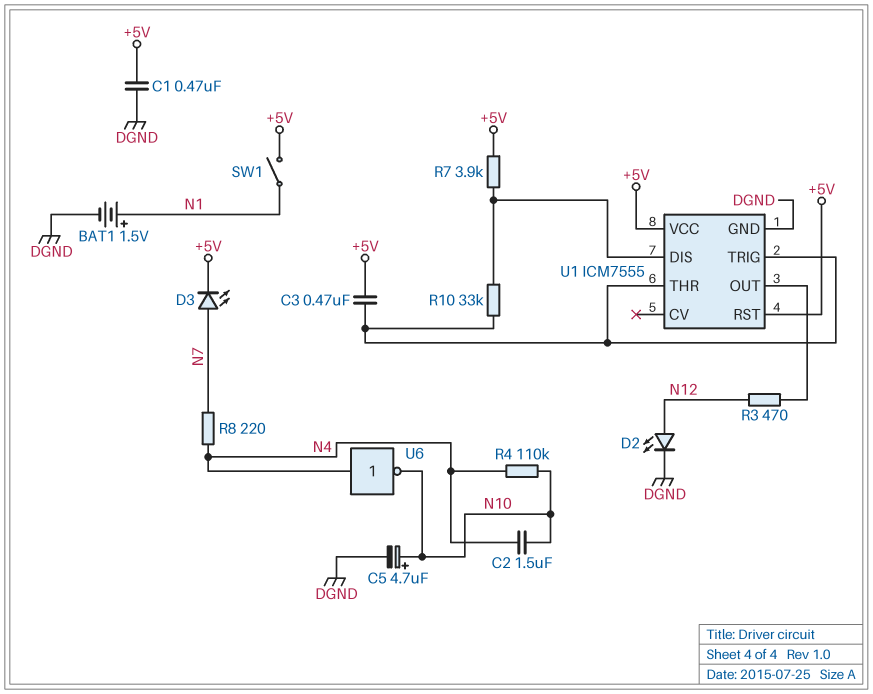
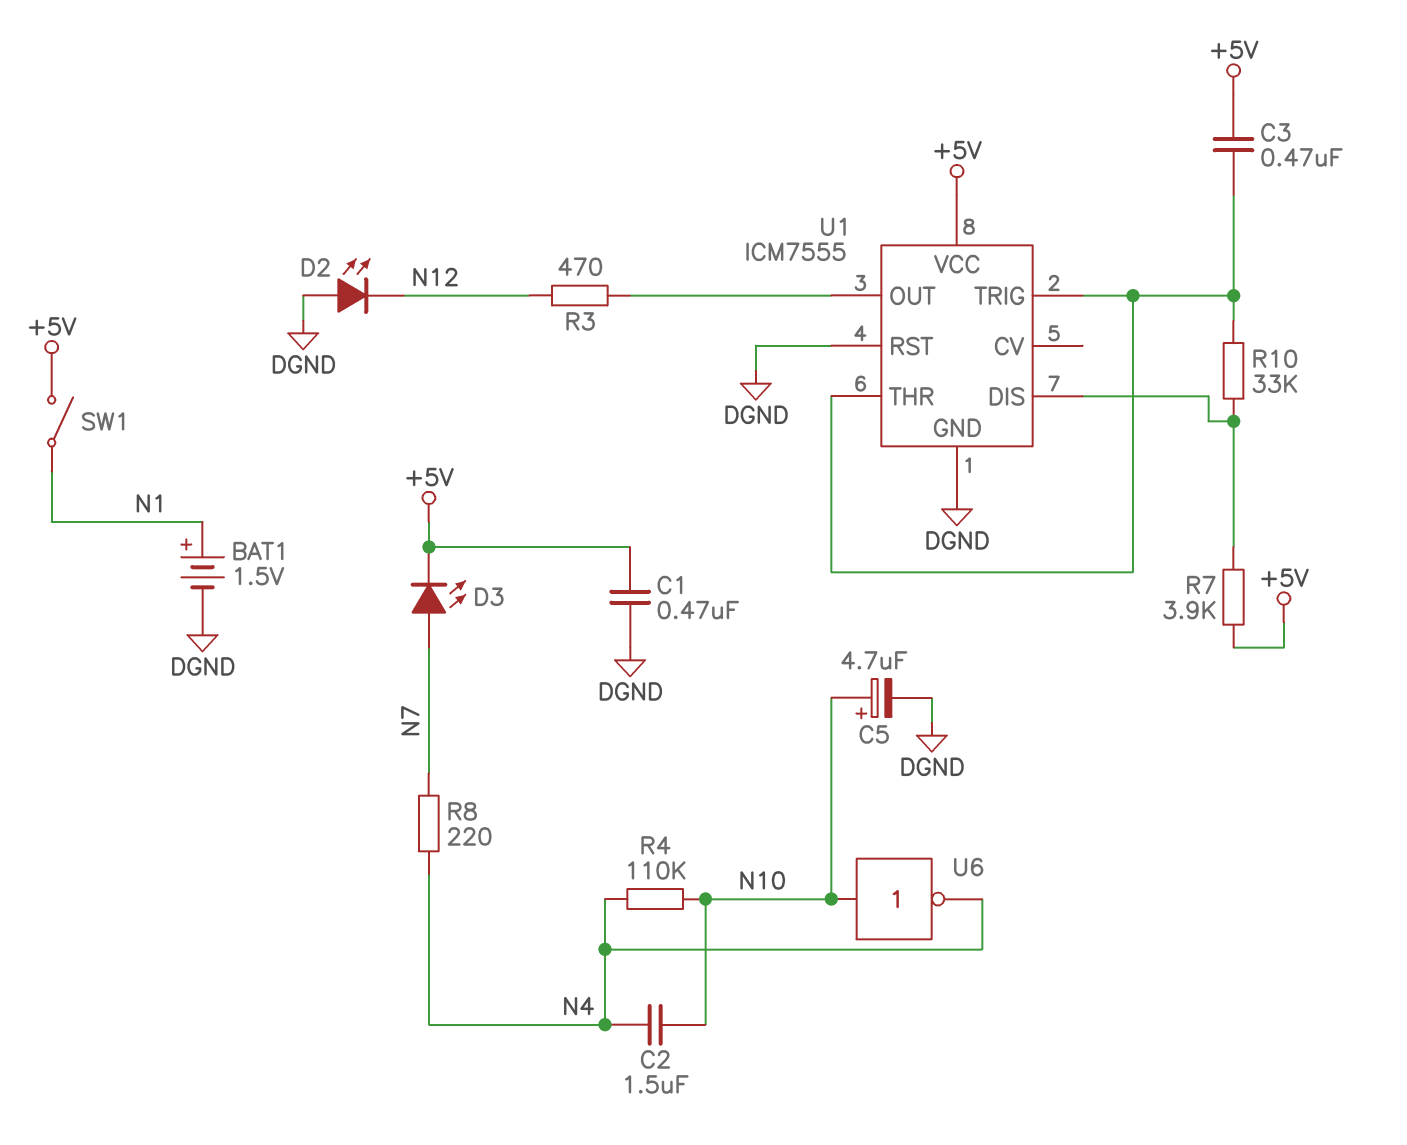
D2: LED (A N12, K DGND) -> LED (A DGND, K N12)
U1 pin RST: +5V -> DGND
U6: NOT (in N4, out N10) -> NOT (in N10, out N4)

